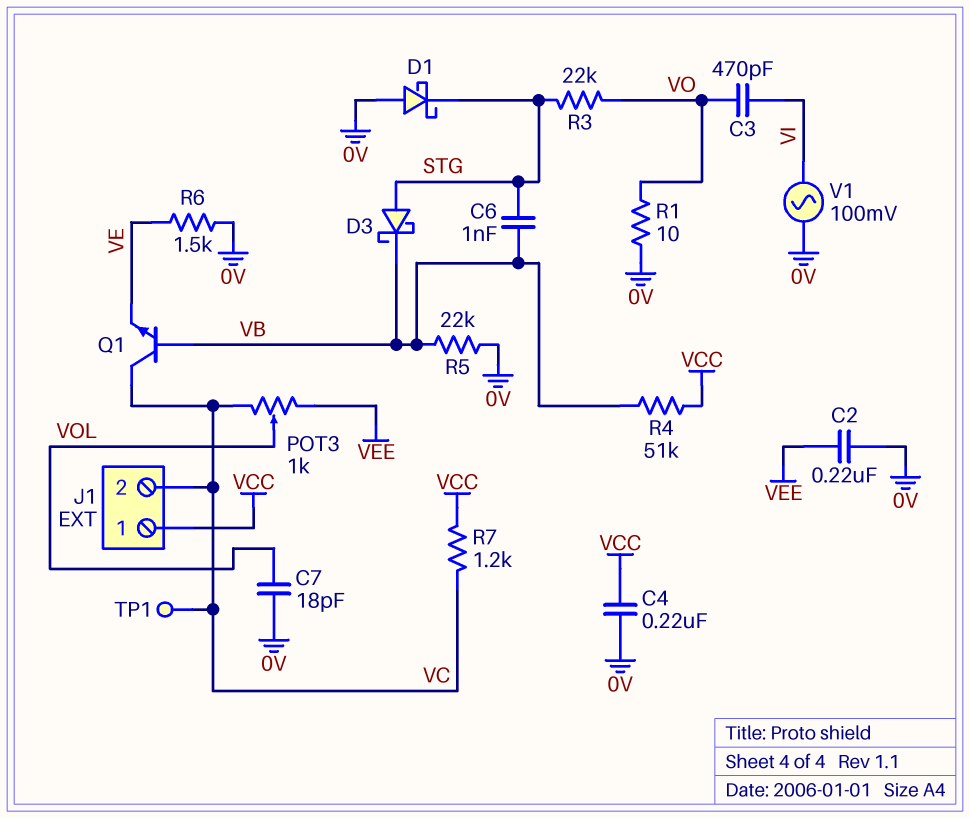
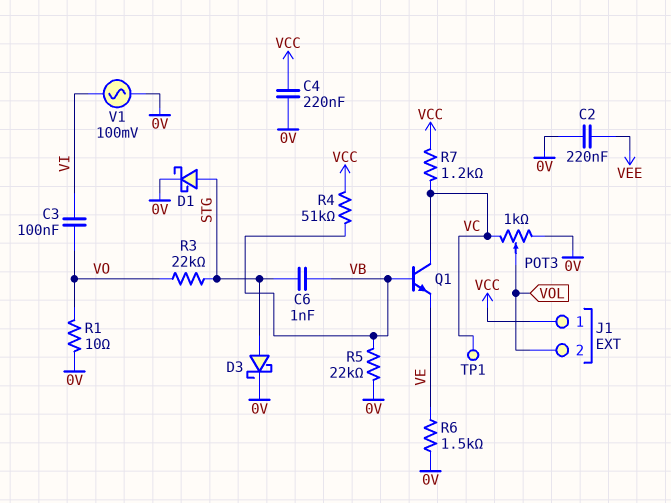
C3: 470pF (VI, VO) -> 100nF (VI, VO)
C7: 18pF (0V, VOL) -> none
D1: schottky (A 0V, K STG) -> schottky (A STG, K 0V)
D3: schottky (A STG, K VB) -> schottky (A STG, K 0V)
J1 pin 2: VC -> VOL
POT3: 1k (VC, VEE, wiper VOL) -> 1k (0V, VC, wiper VOL)

